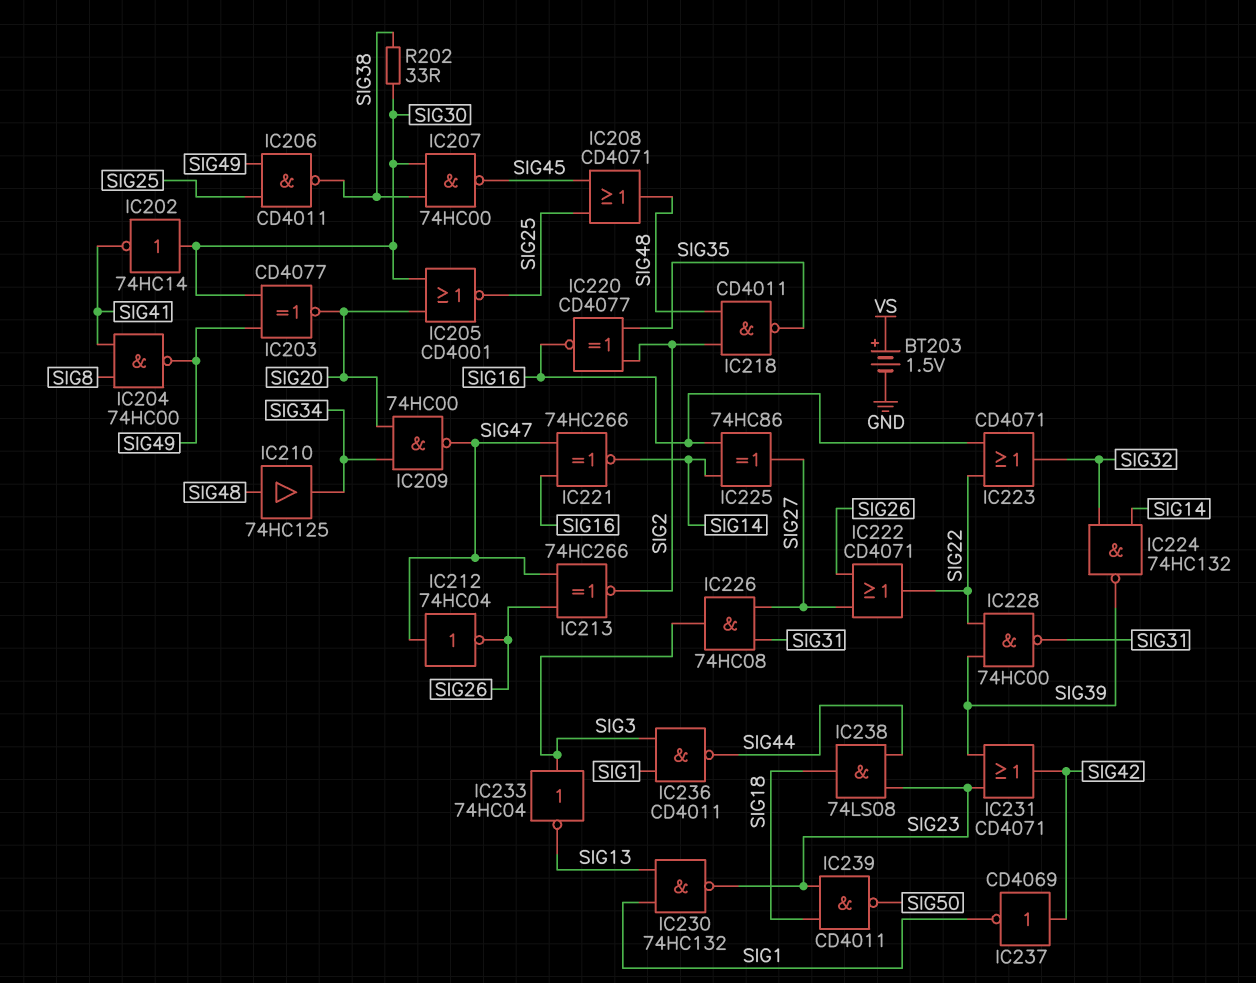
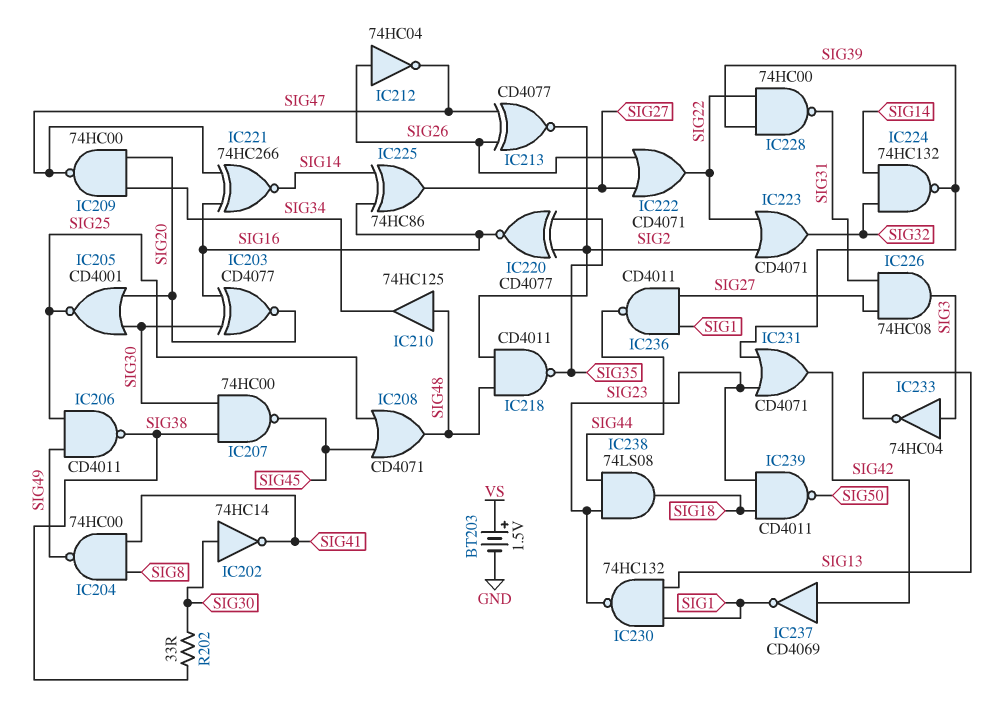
IC203: XNOR CD4077 (in SIG30, in SIG49, out SIG20) -> XNOR CD4077 (in SIG16, in SIG30, out SIG20)
IC212: NOT 74HC04 (in SIG47, out SIG26) -> NOT 74HC04 (in SIG26, out SIG47)
IC213: XNOR 74HC266 (in SIG26, in SIG47, out SIG2) -> XNOR CD4077 (in SIG26, in SIG47, out SIG2)
IC223: OR CD4071 (in SIG16, in SIG22, out SIG32) -> OR CD4071 (in SIG2, in SIG22, out SIG32)
IC236: NAND CD4011 (in SIG1, in SIG3, out SIG44) -> NAND CD4011 (in SIG1, in SIG27, out SIG44)

